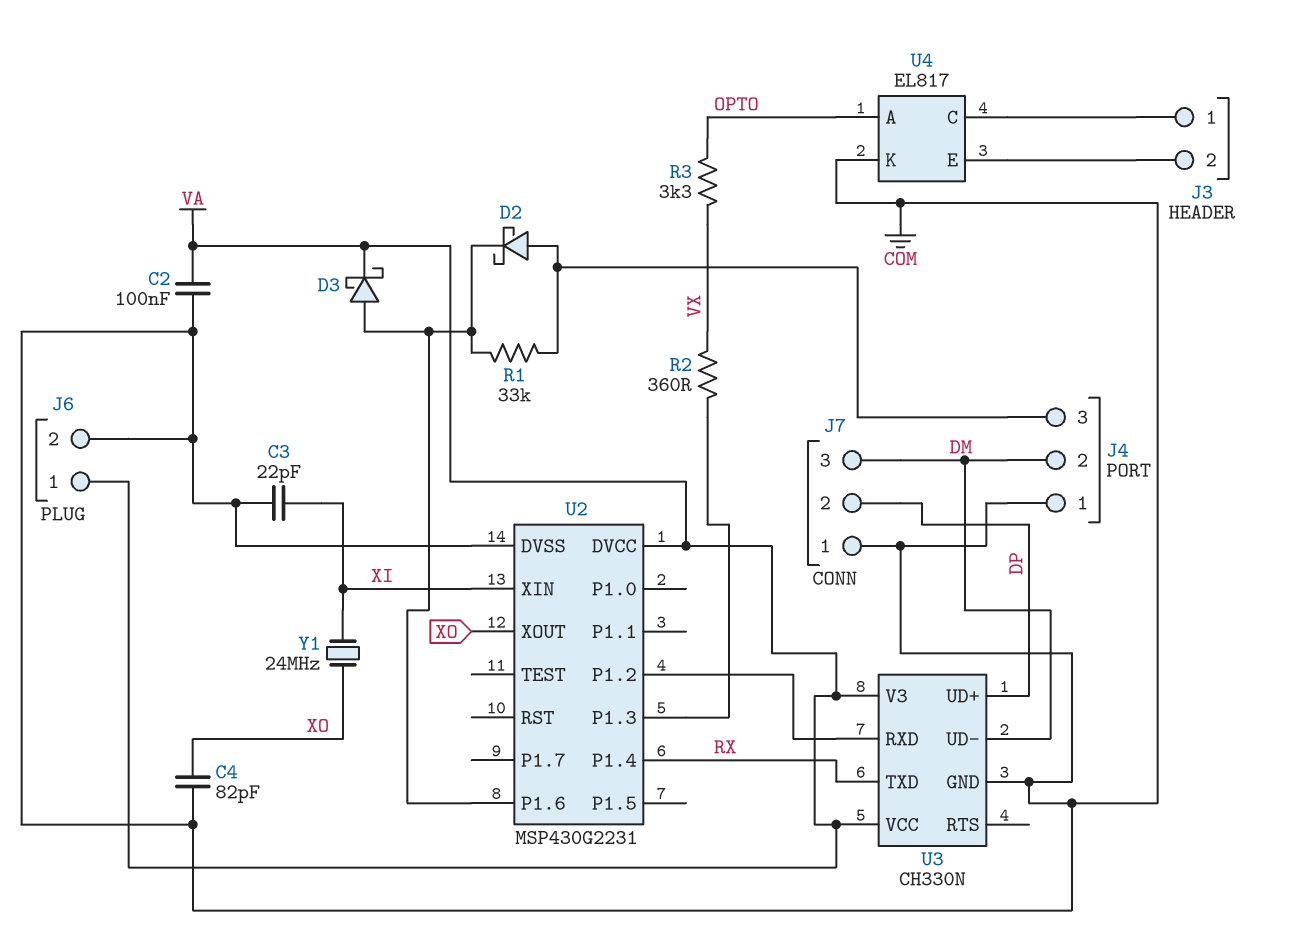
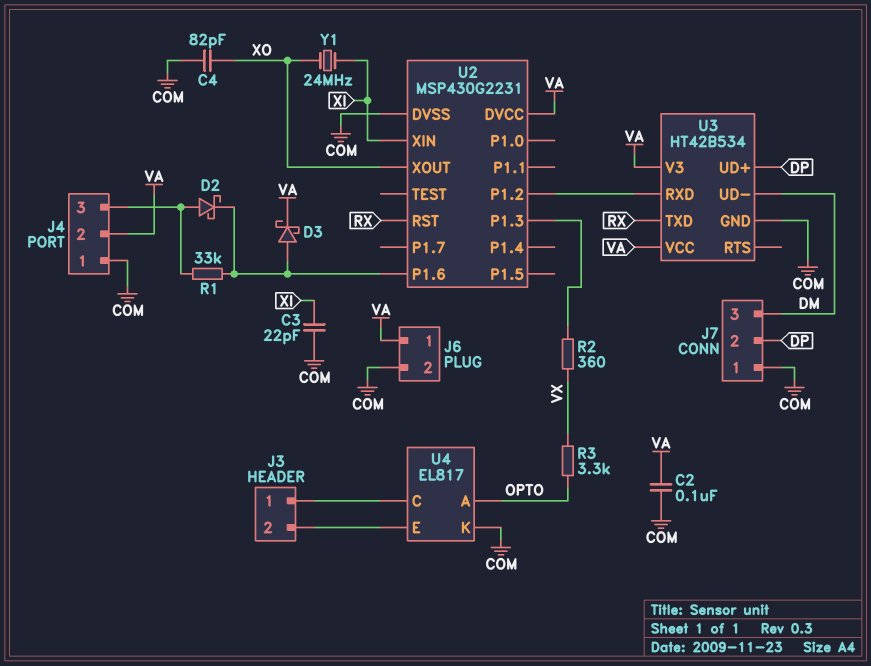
J4 pin 2: DM -> VA
U2 pin P1.4: RX -> none
U2 pin RST: none -> RX
U3: CH330N -> HT42B534

